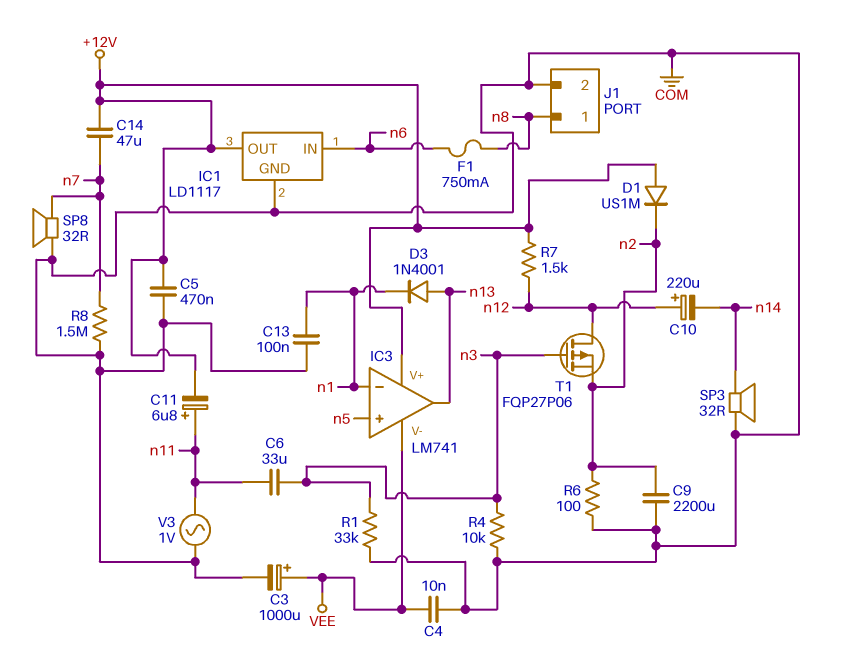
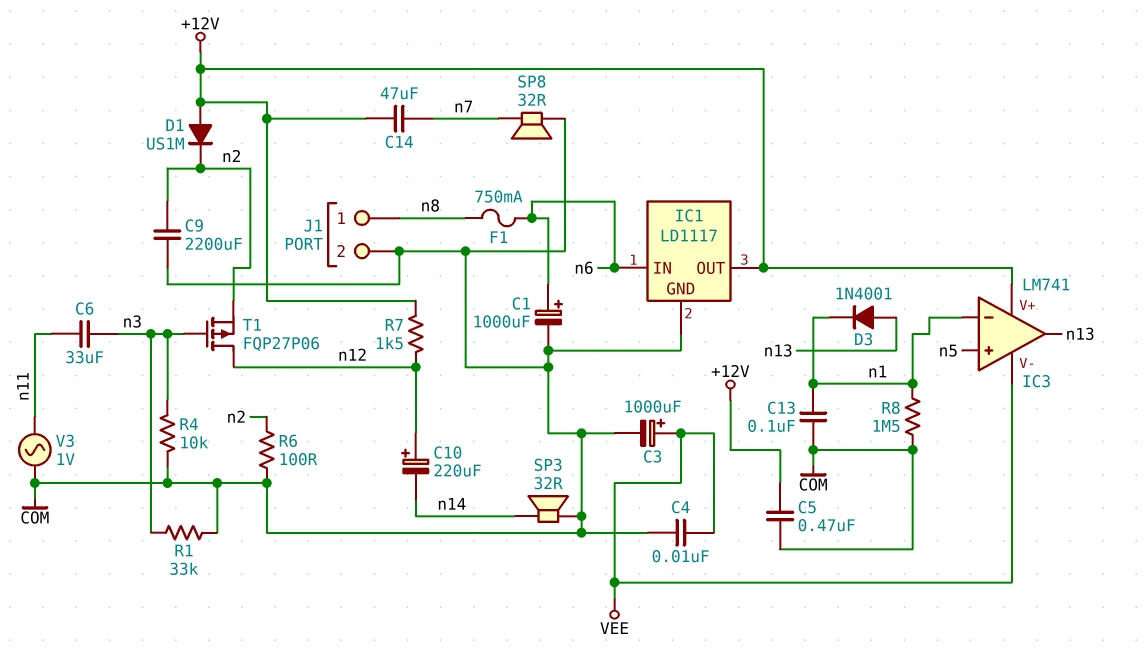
C1: none -> 1000uF (plus n6, minus COM)
C11: 6.8uF (plus n11, minus +12V) -> none
R8: 1.5M (COM, n7) -> 1.5M (COM, n1)

